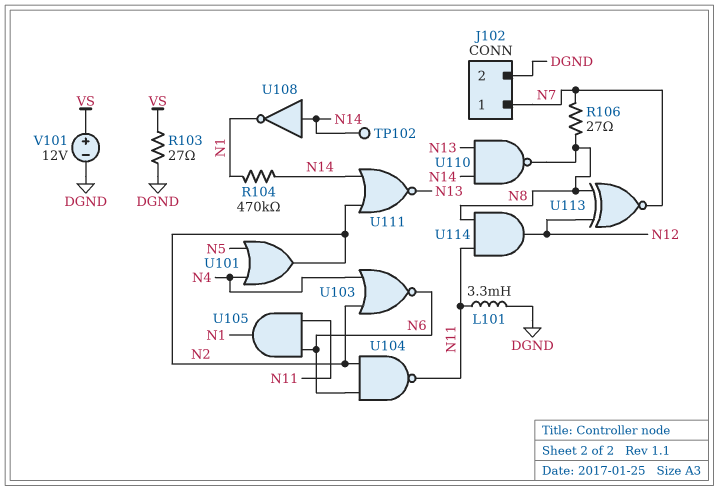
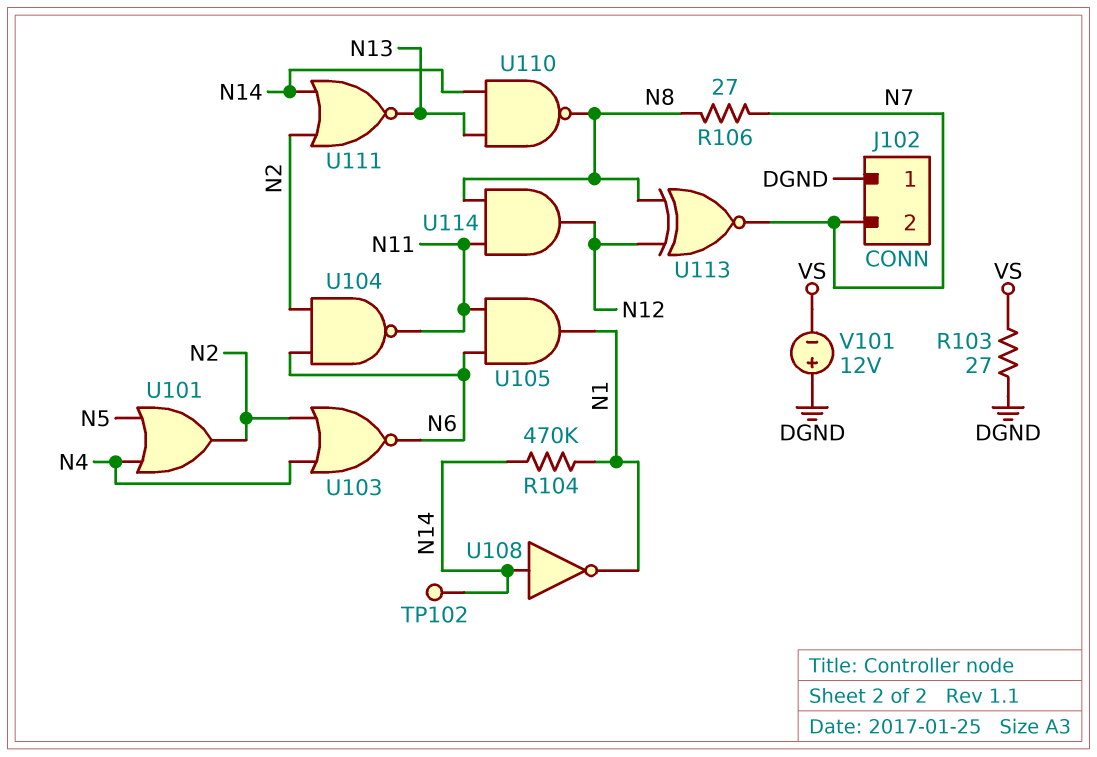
J102 pin 1: N7 -> DGND
J102 pin 2: DGND -> N7
L101: 3.3mH (DGND, N11) -> none
V101: 12V (plus VS, minus DGND) -> 12V (plus DGND, minus VS)

